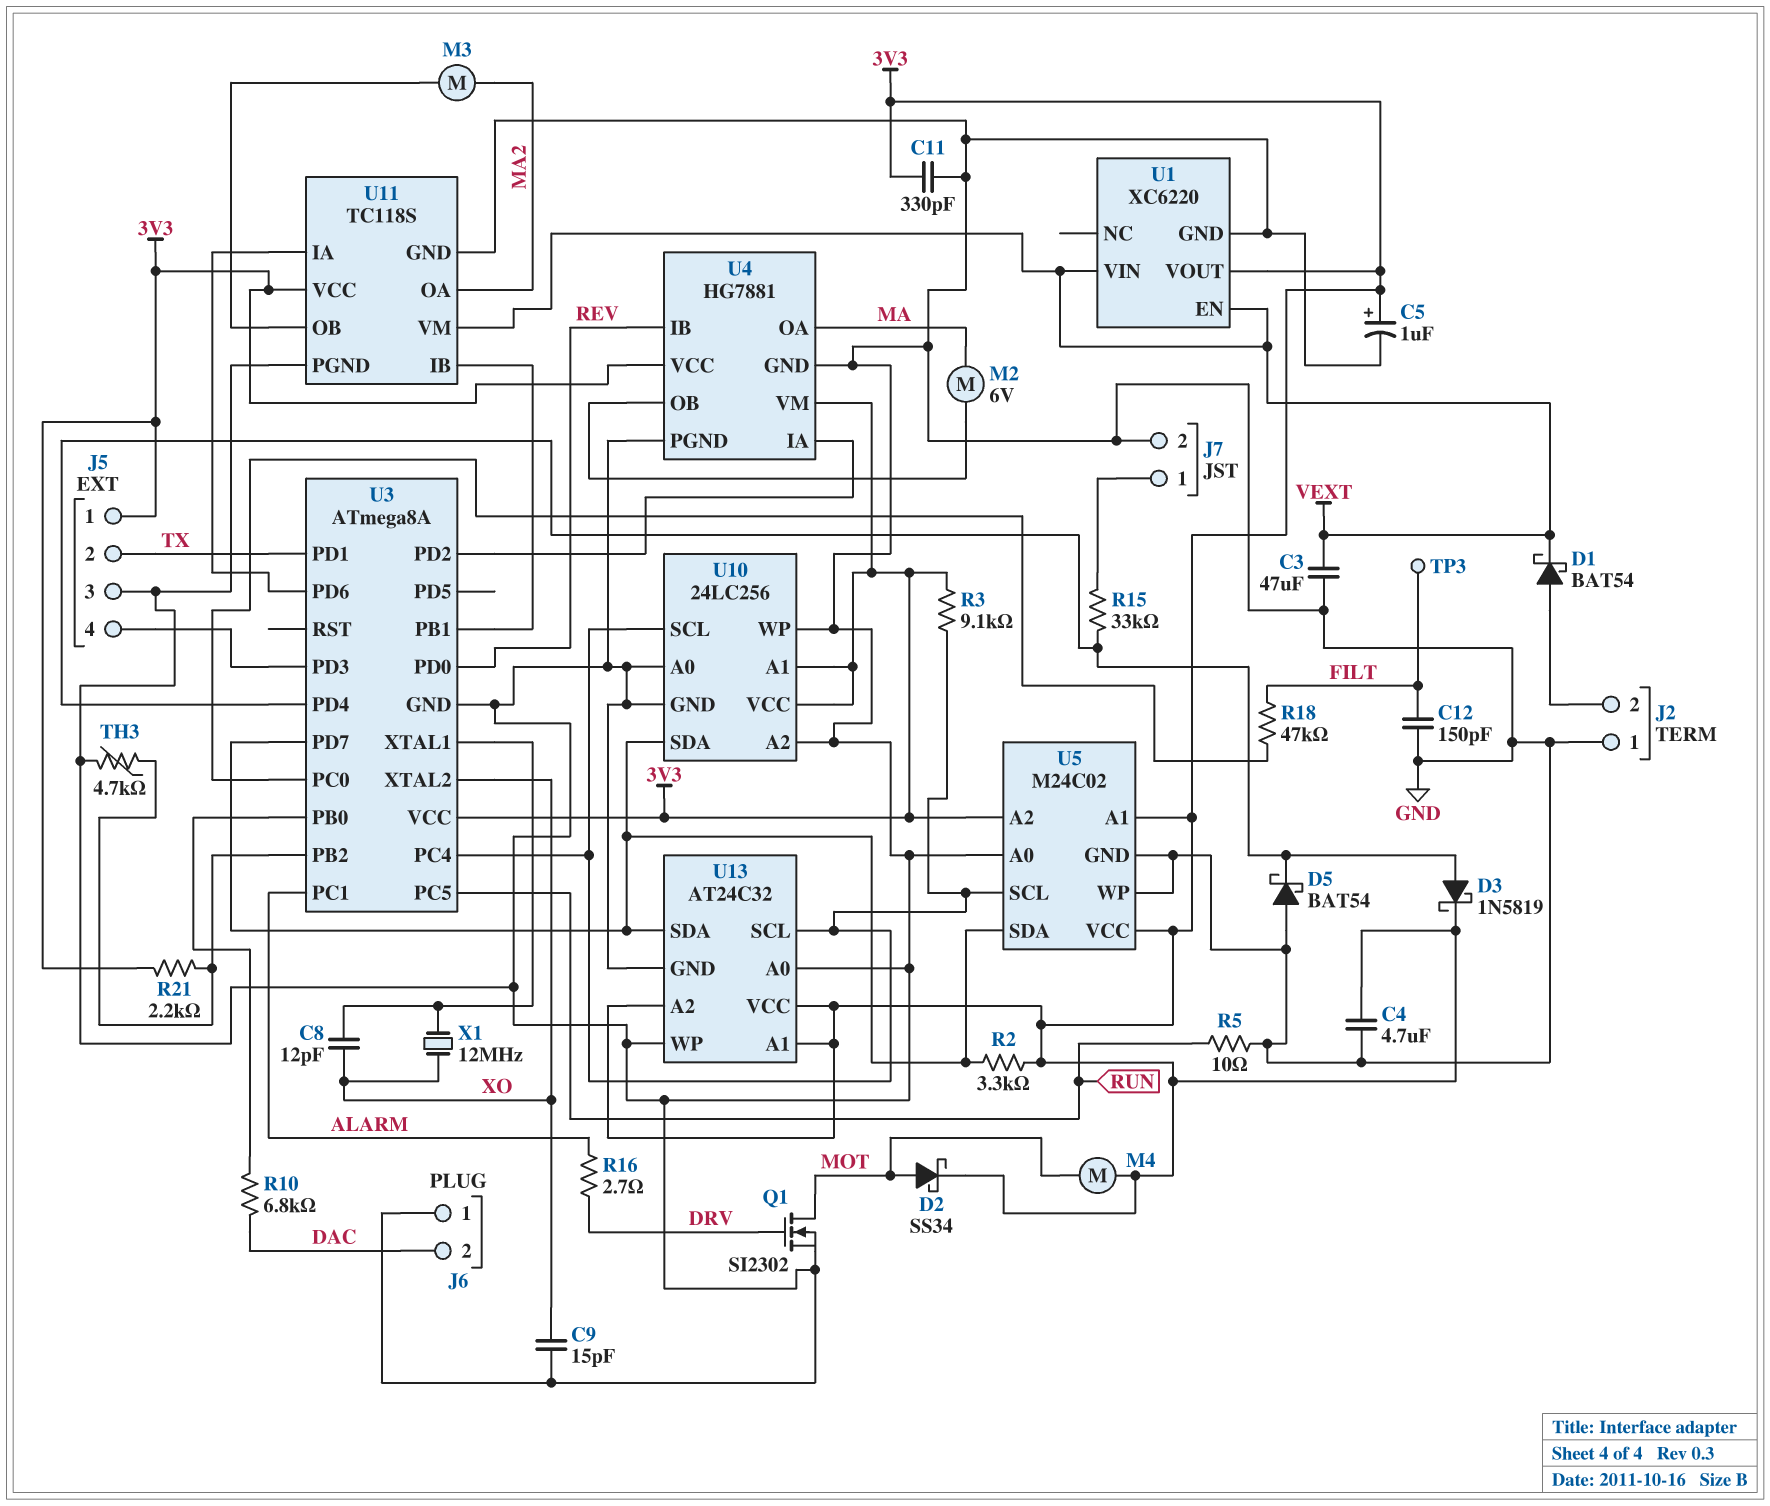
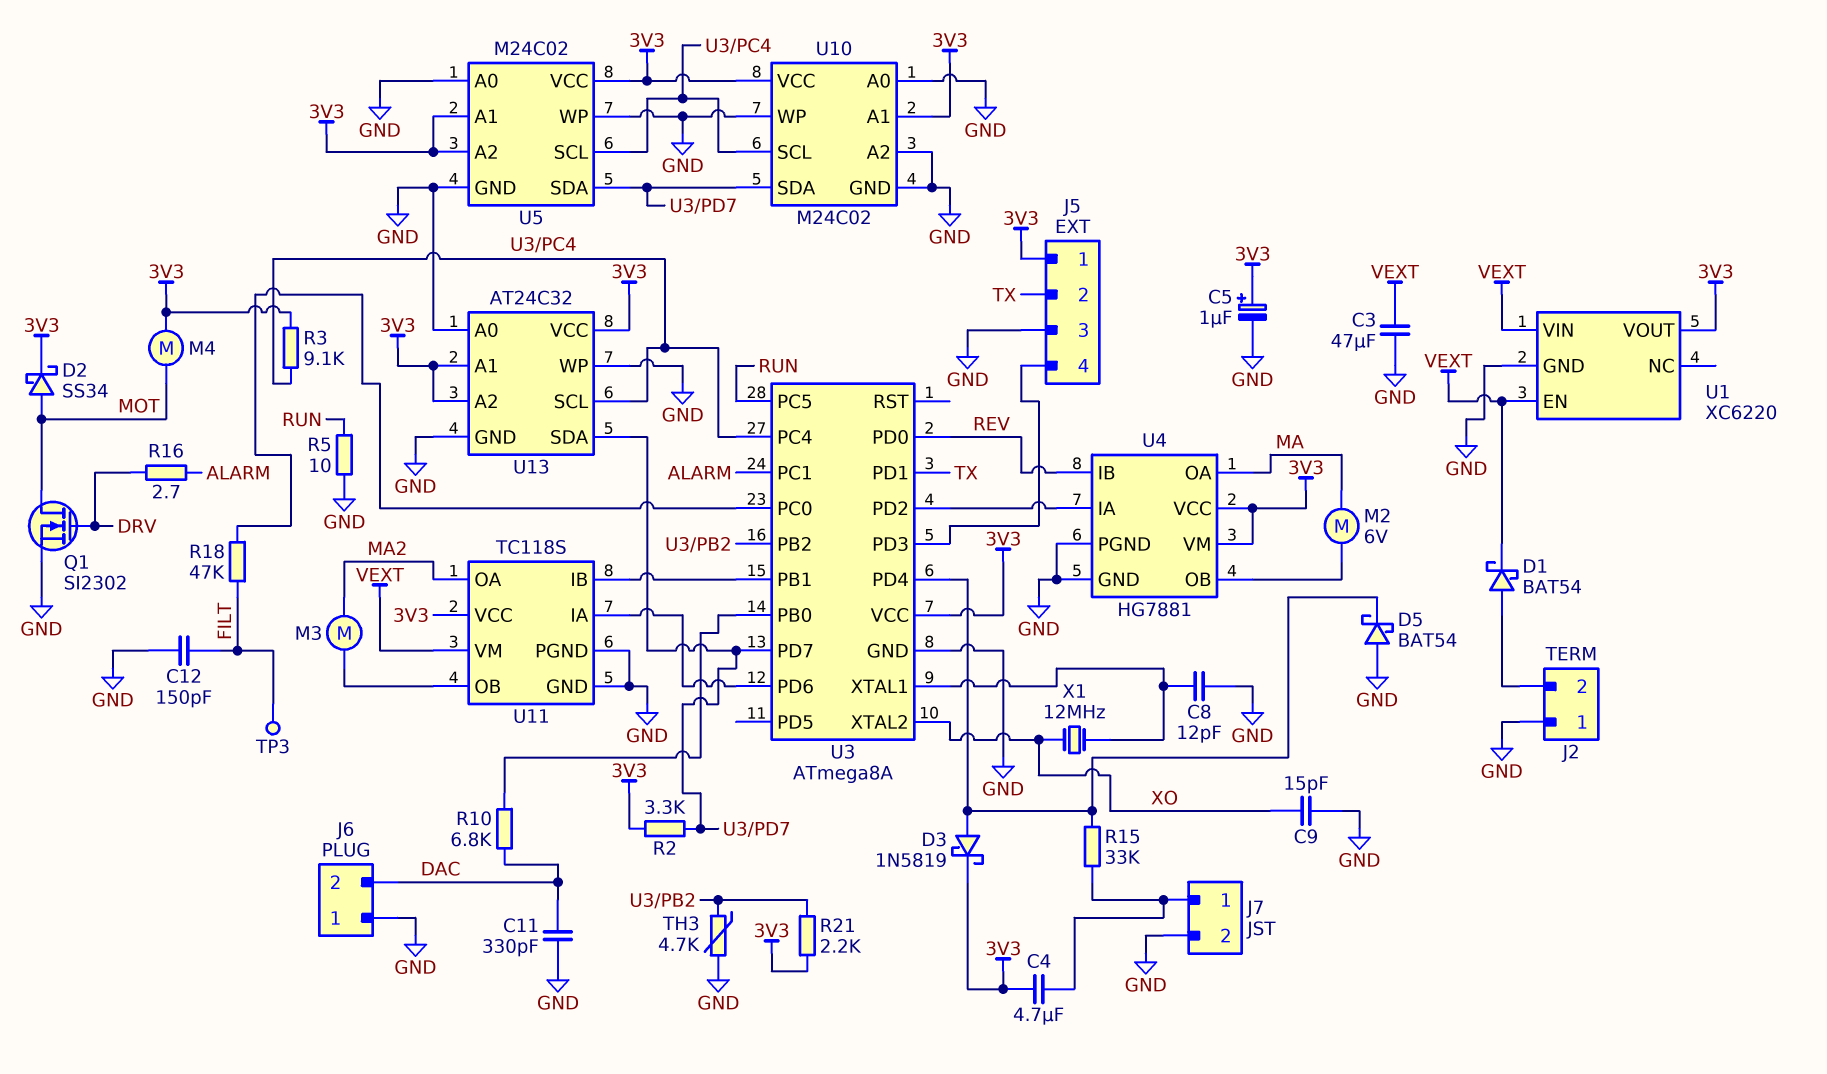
C4: 4.7uF (3V3, GND) -> 4.7uF (3V3, J7/1)
C8: 12pF (U3/XTAL1, XO) -> 12pF (GND, U3/XTAL1)
C11: 330pF (3V3, GND) -> 330pF (DAC, GND)
U10: 24LC256 -> M24C02

